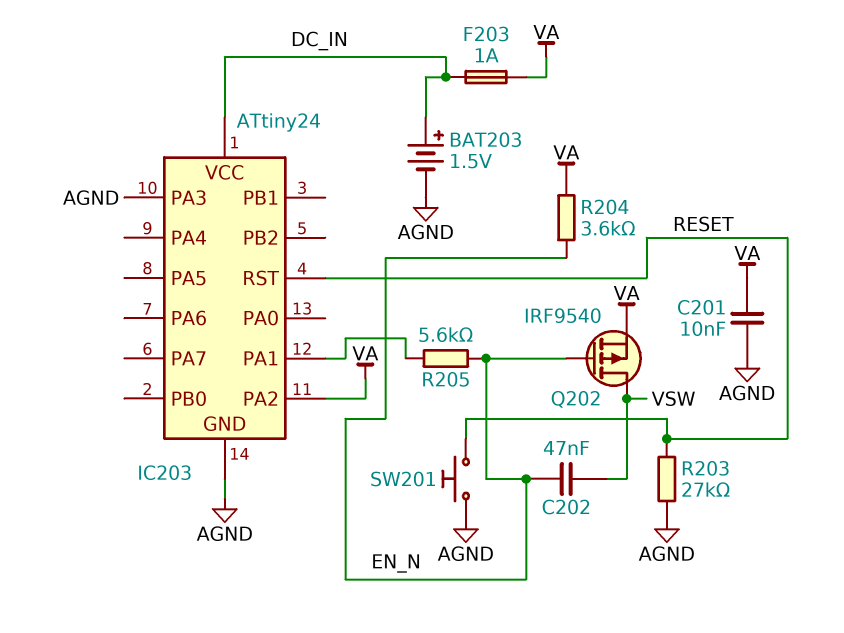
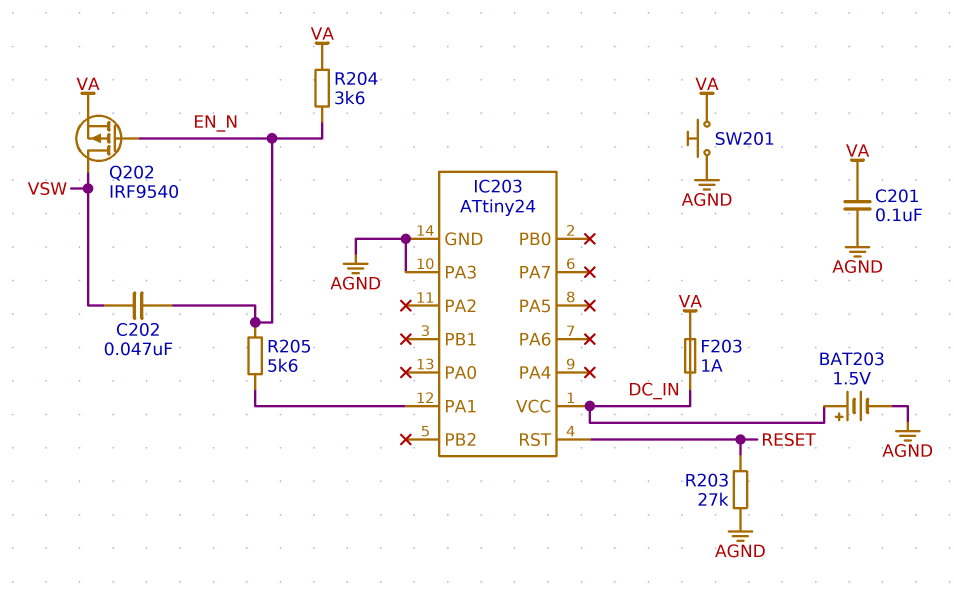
C201: 10nF (AGND, VA) -> 100nF (AGND, VA)
IC203 pin PA2: VA -> none
SW201: button (AGND, RESET) -> button (AGND, VA)

